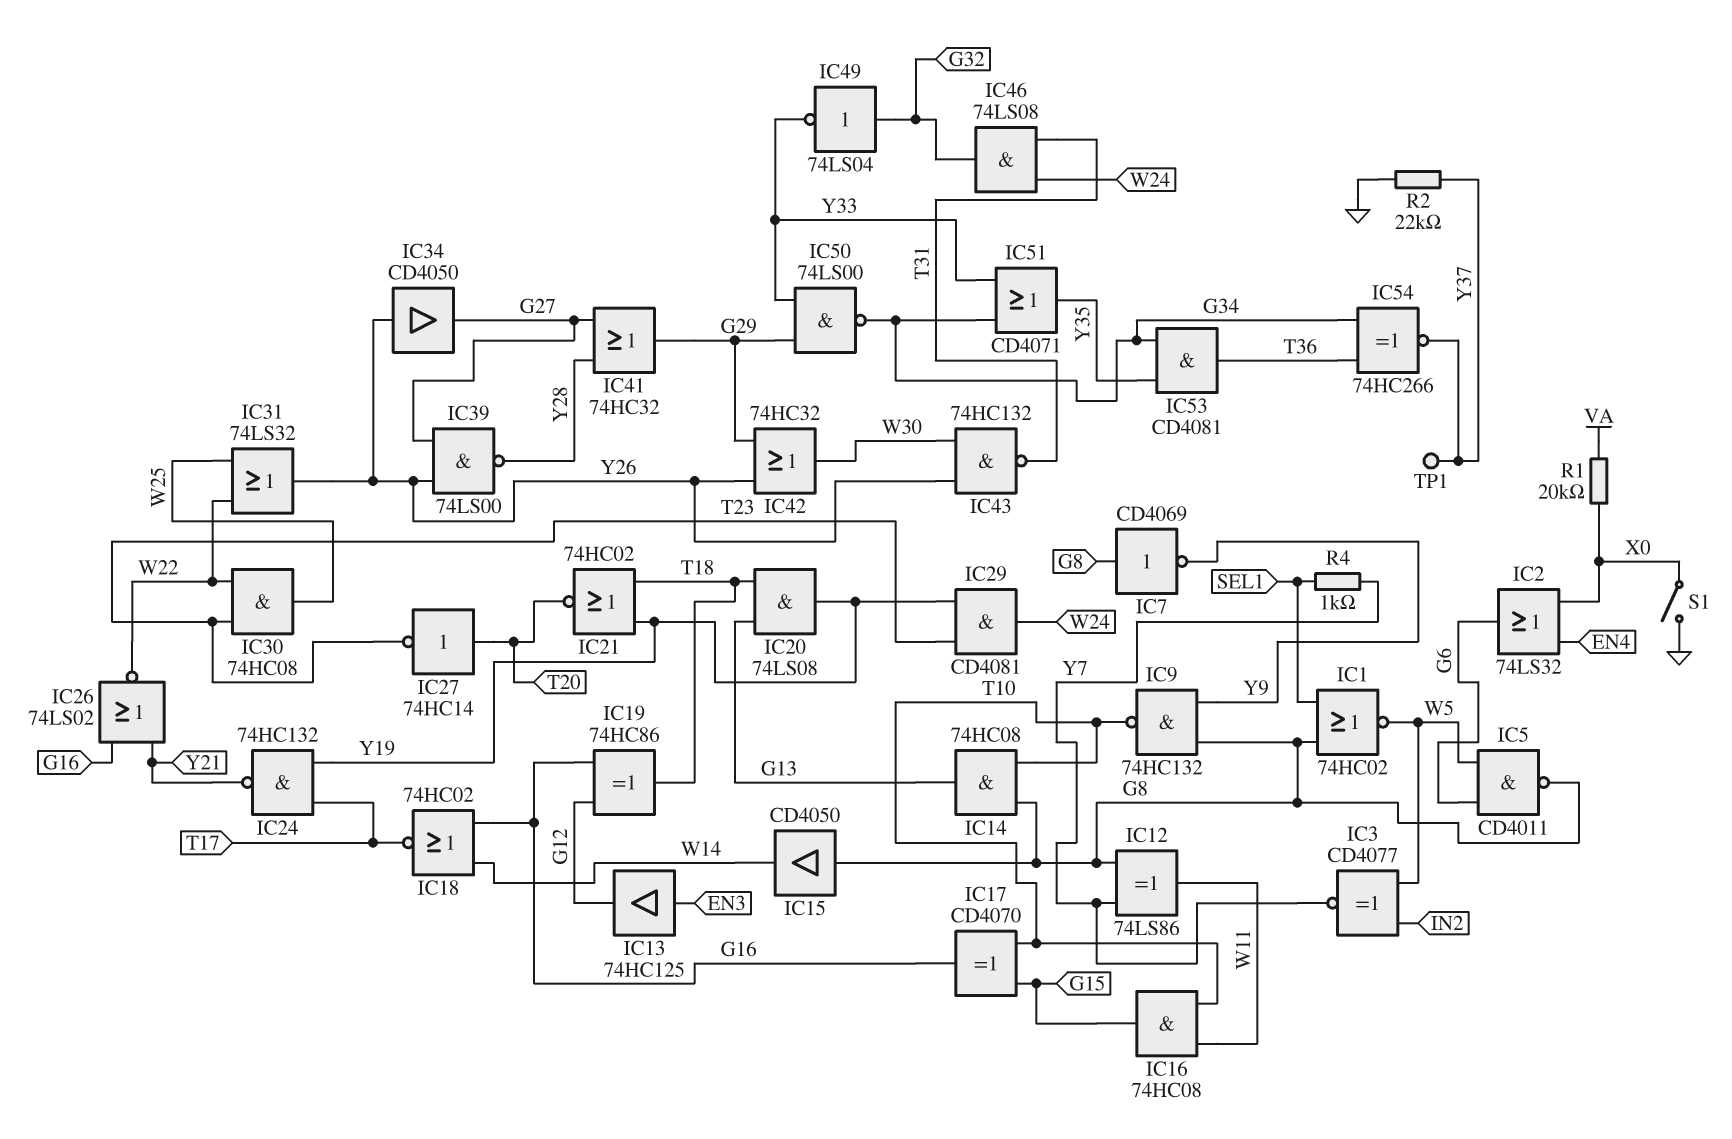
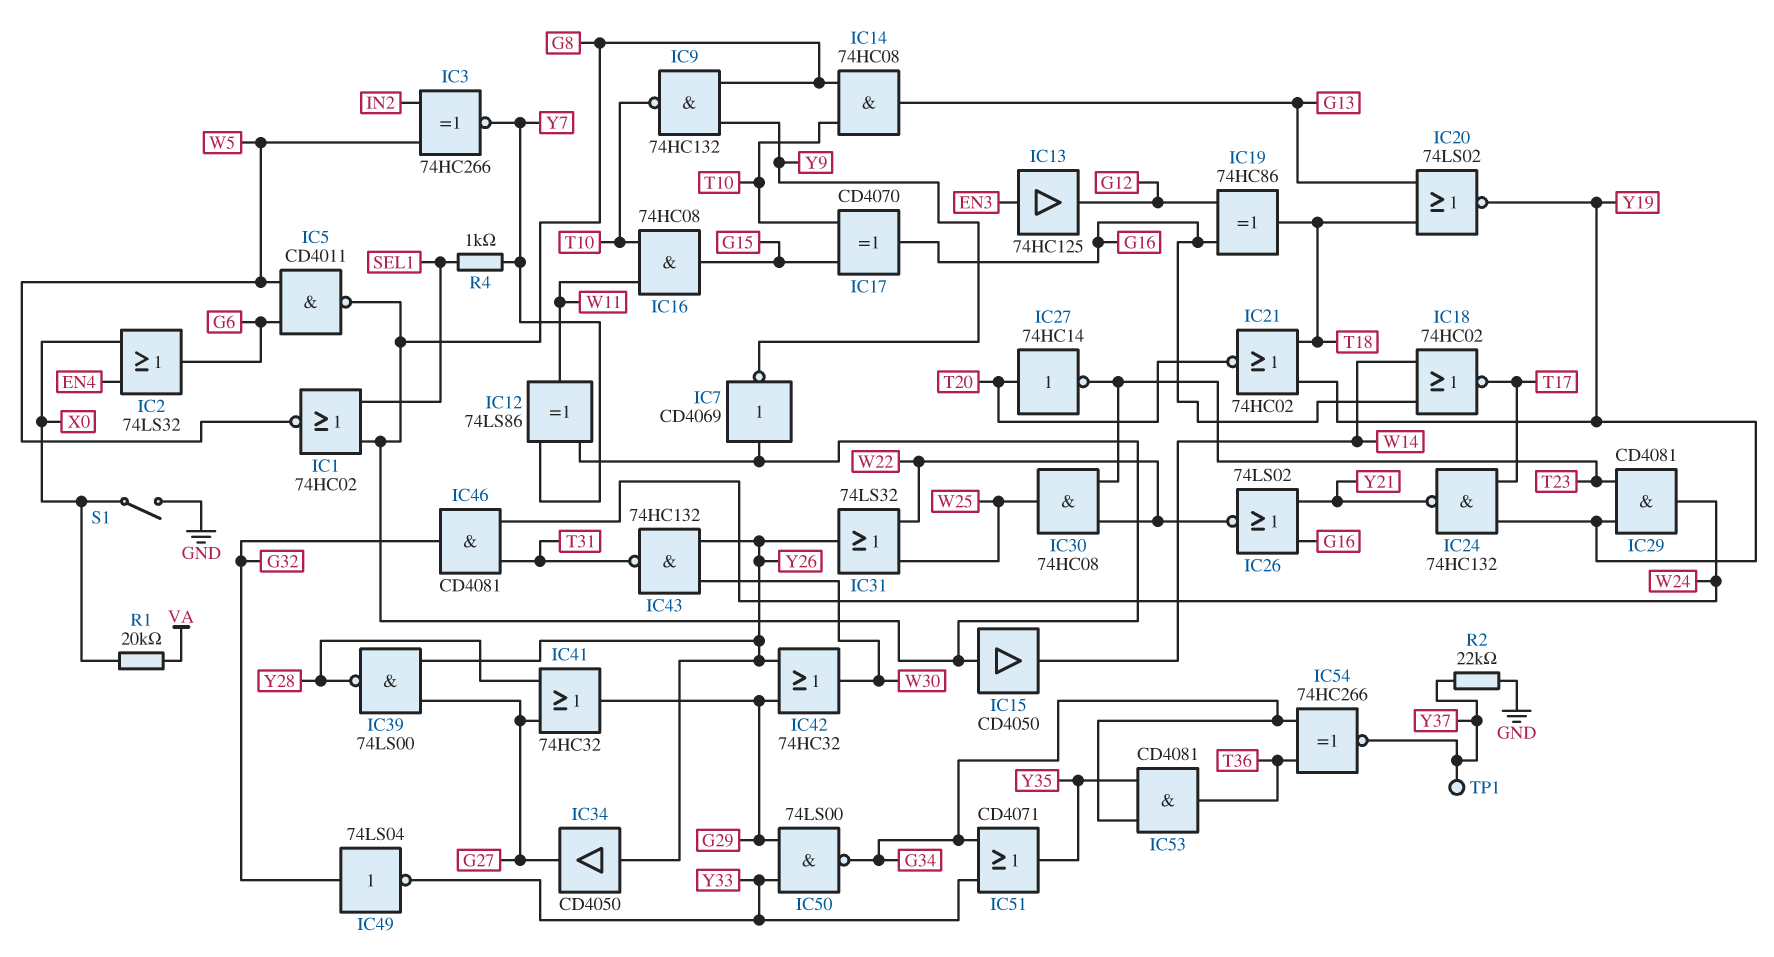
IC3: XNOR CD4077 (in IN2, in W5, out Y7) -> XNOR 74HC266 (in IN2, in W5, out Y7)
IC20: AND 74LS08 (in G13, in T18, out Y19) -> NOR 74LS02 (in G13, in T18, out Y19)
IC46: AND 74LS08 (in T31, in W24, out G32) -> AND CD4081 (in T31, in W24, out G32)

